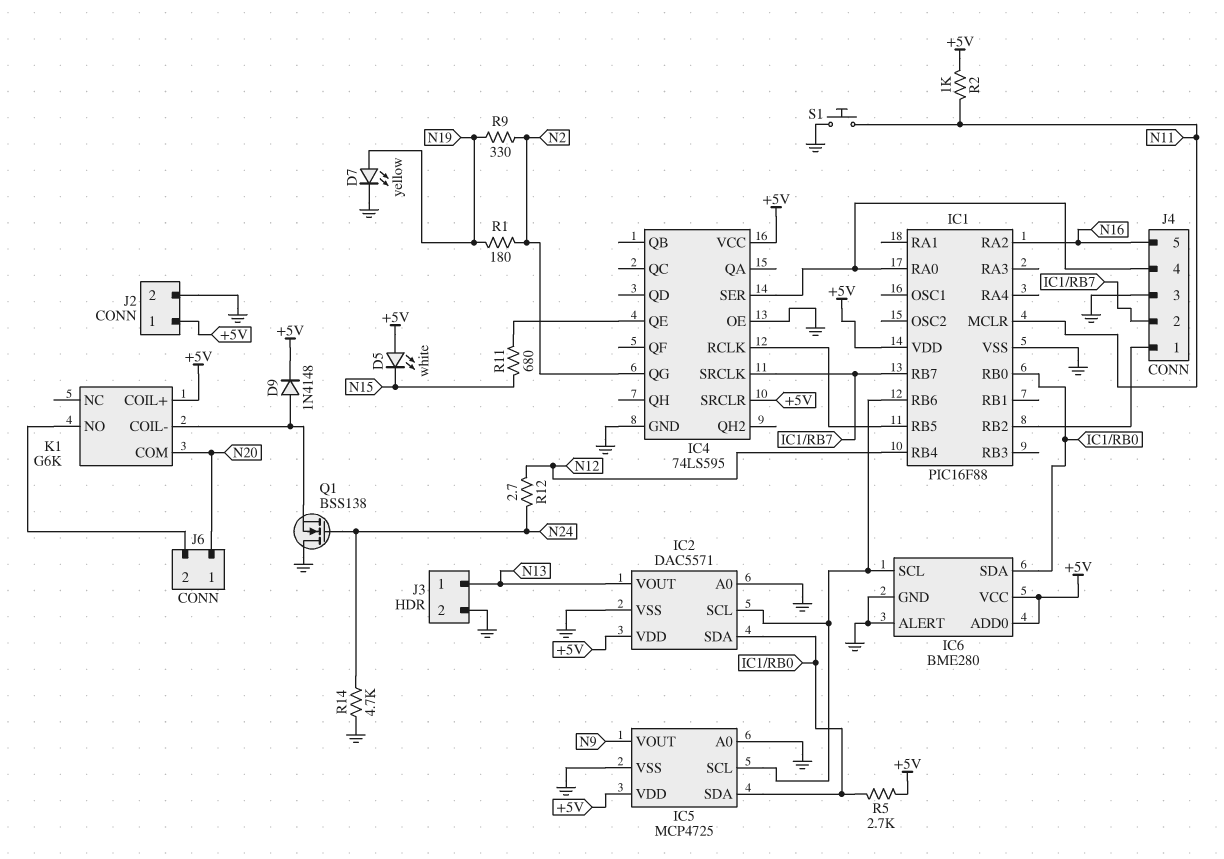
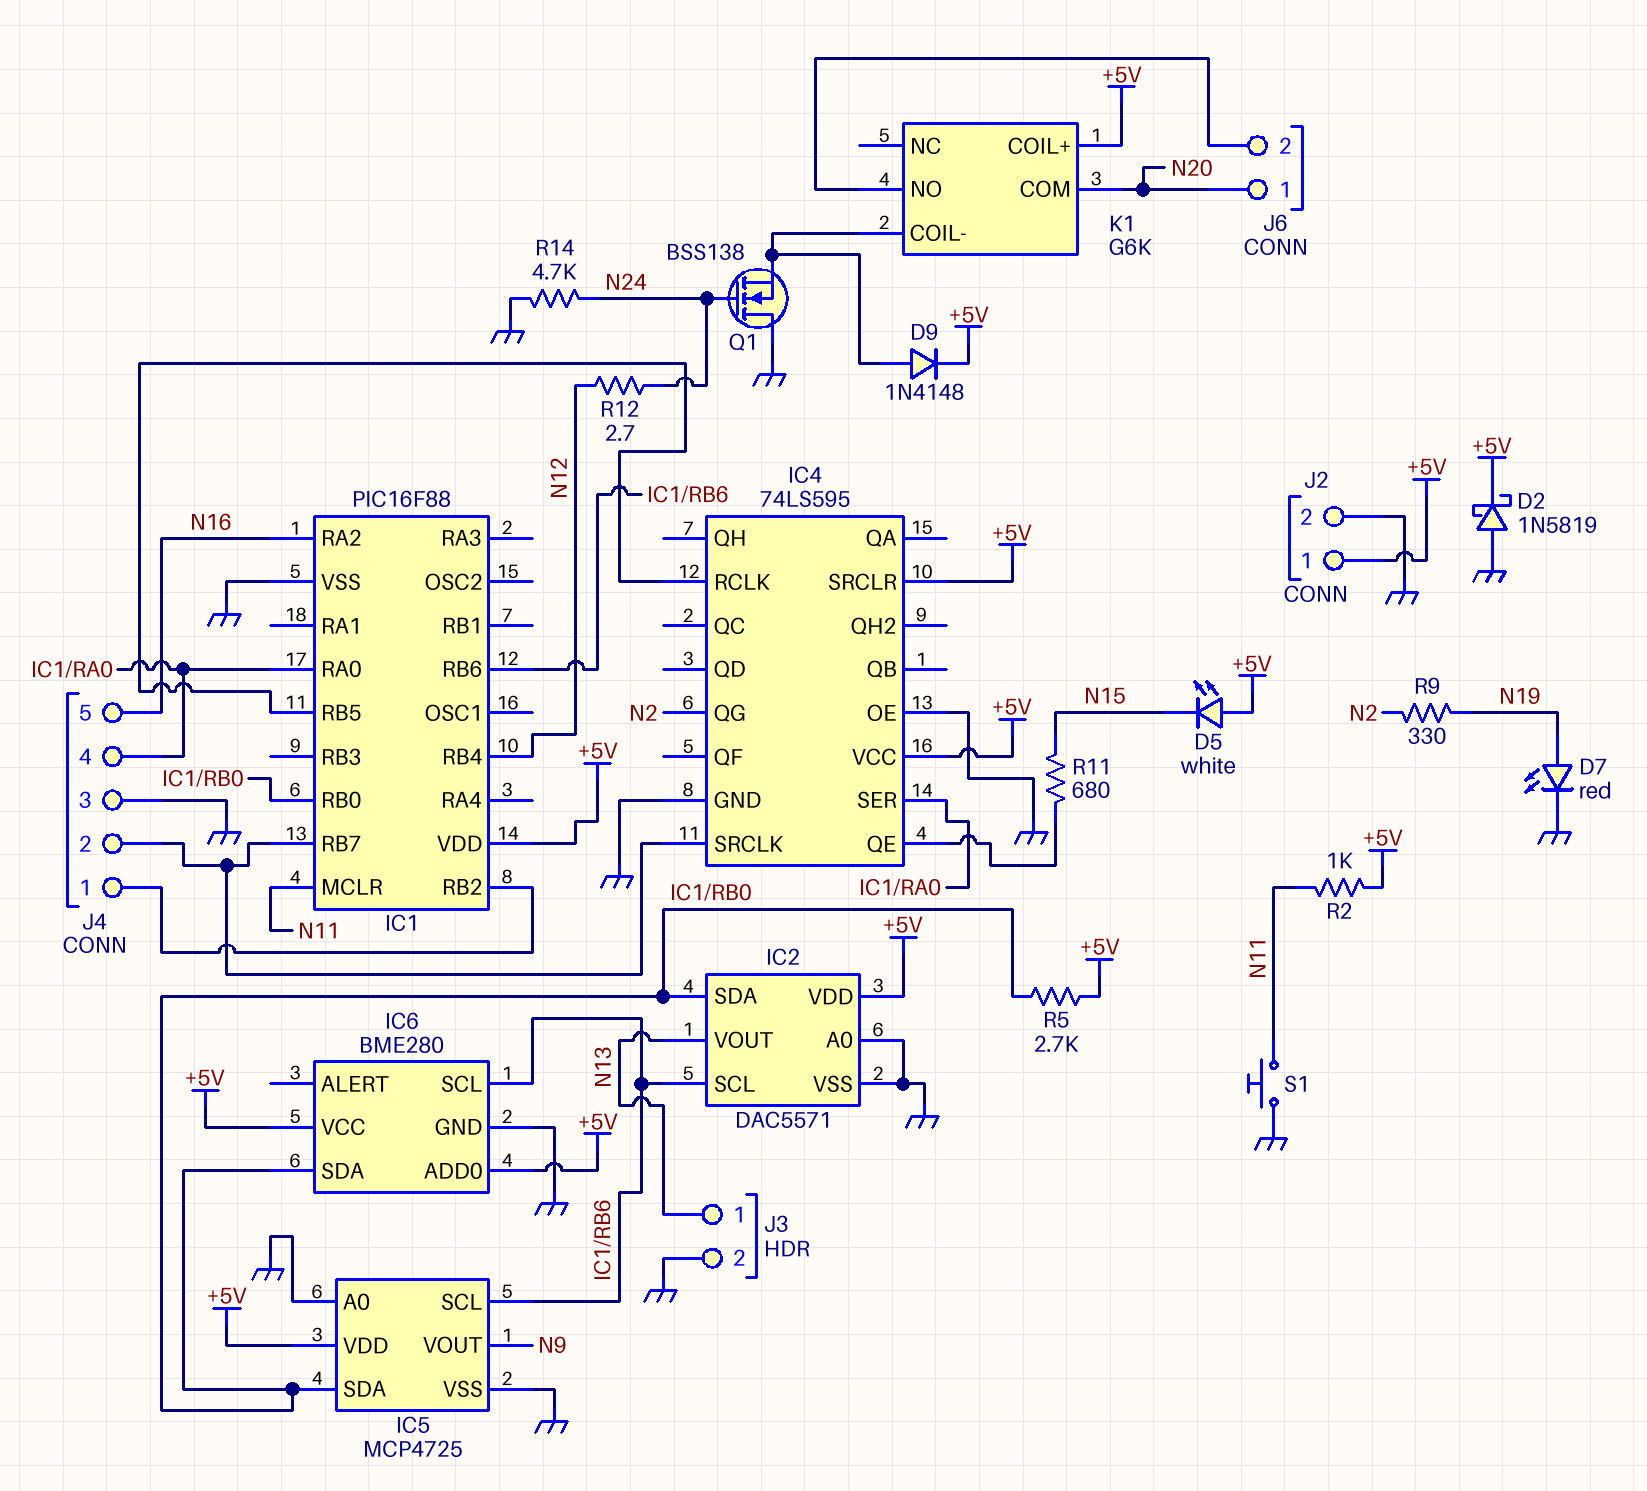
D2: none -> schottky 1N5819 (A GND, K +5V)
D7: LED yellow (A N19, K GND) -> LED red (A N19, K GND)
IC6 pin ALERT: GND -> none
R1: 180 (N2, N19) -> none

